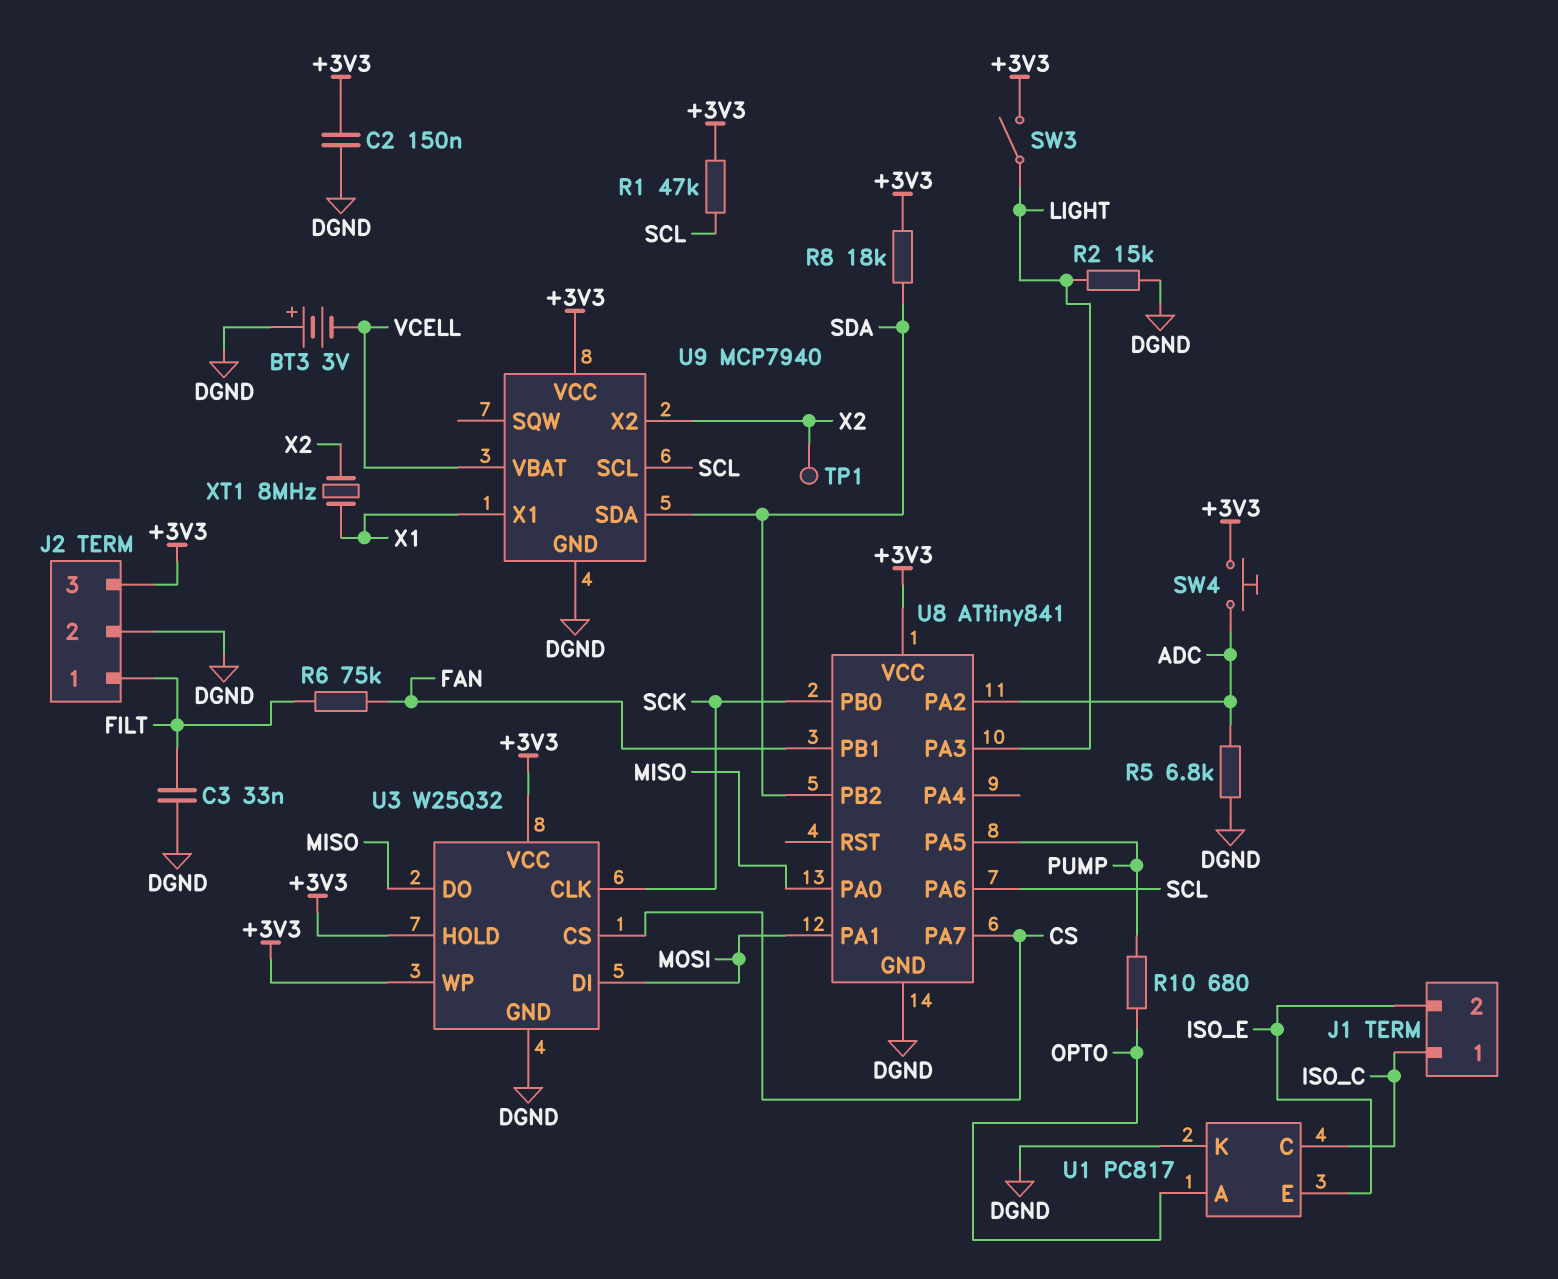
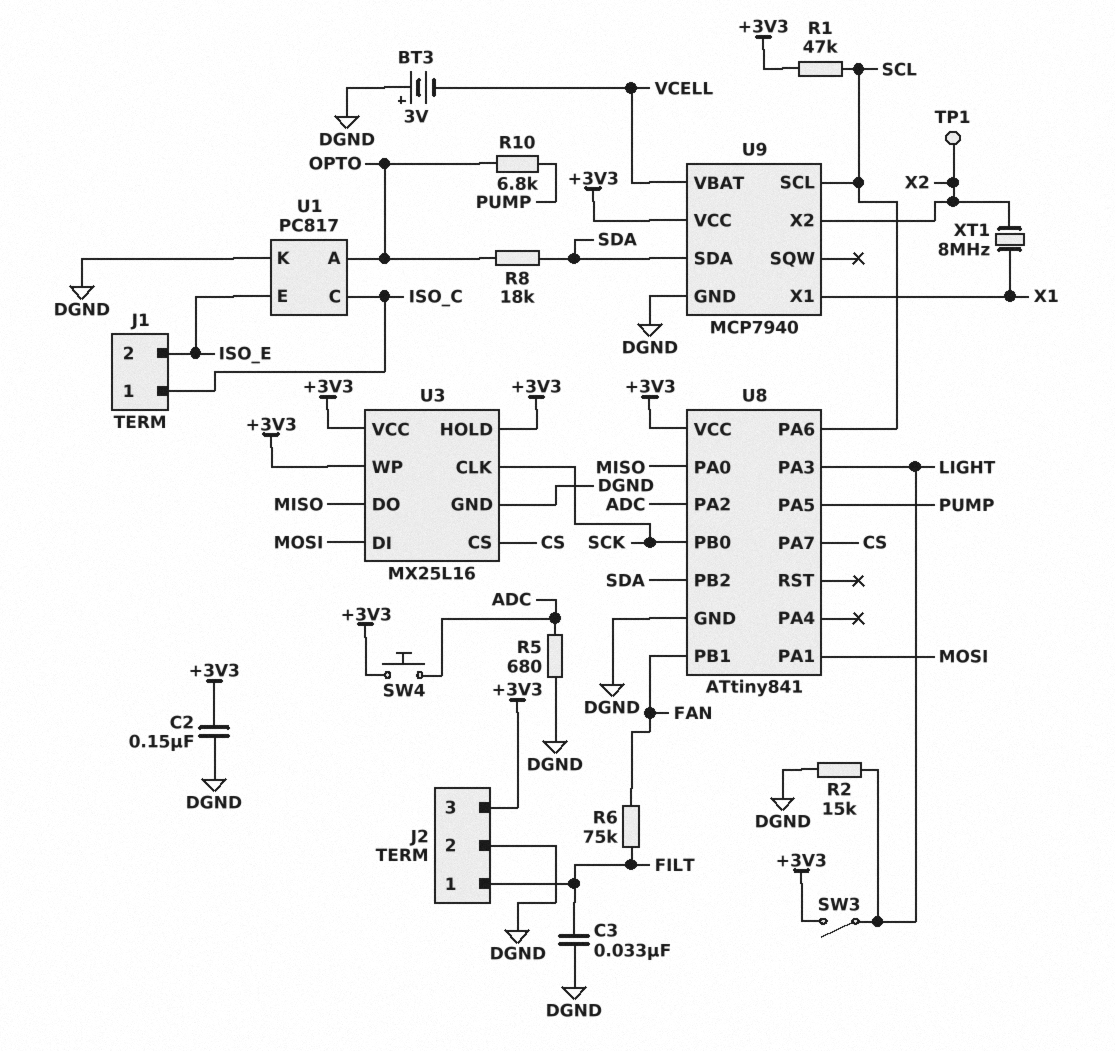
R5: 6.8k (ADC, DGND) -> 680 (ADC, DGND)
R8: 18k (+3V3, SDA) -> 18k (OPTO, SDA)
R10: 680 (OPTO, PUMP) -> 6.8k (OPTO, PUMP)
U3: W25Q32 -> MX25L16

